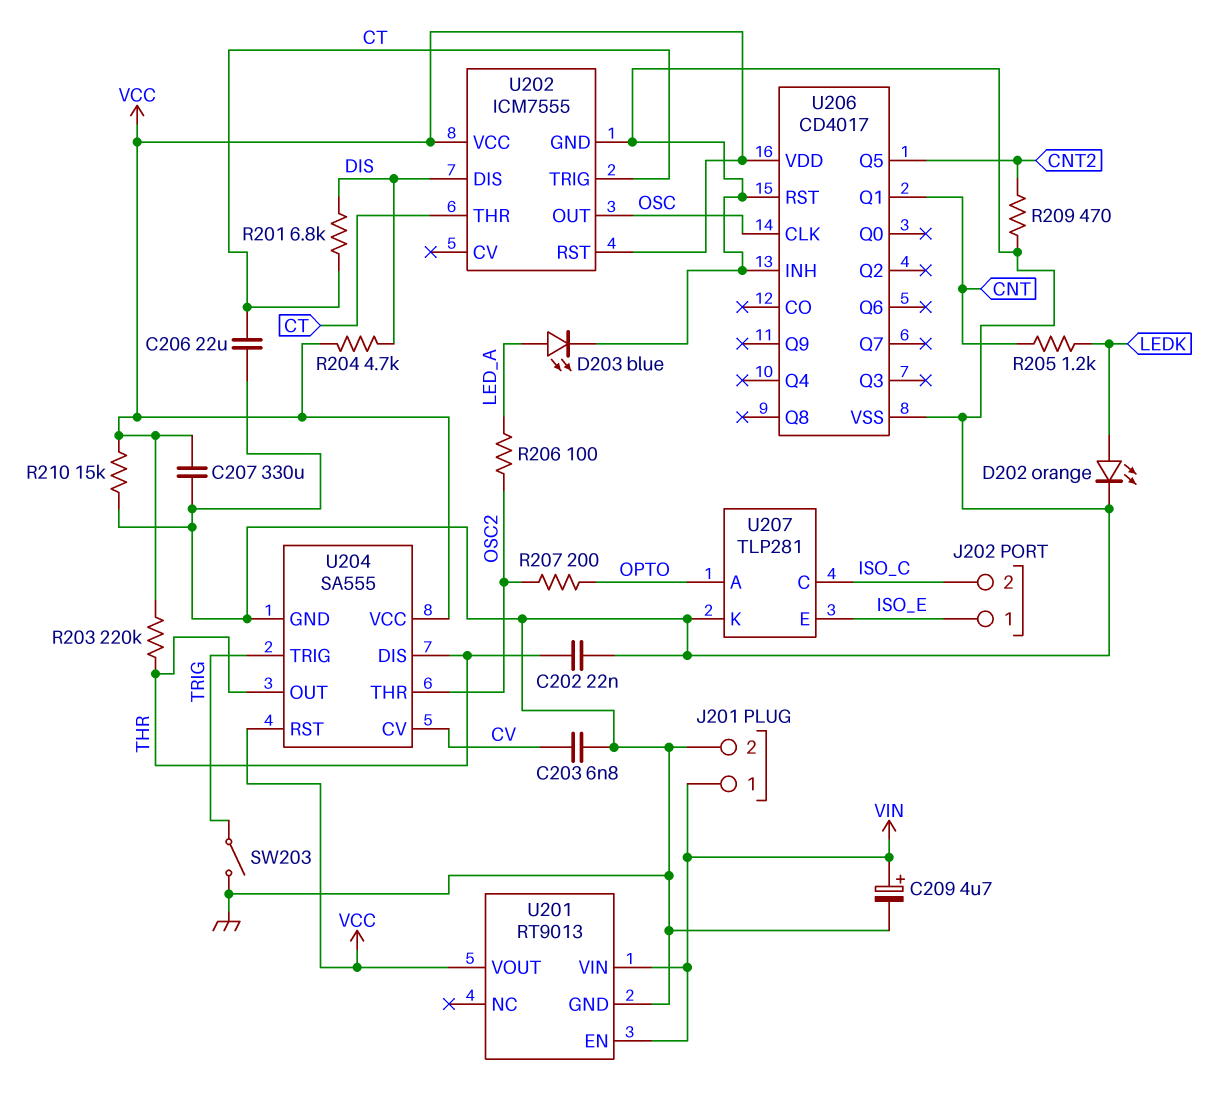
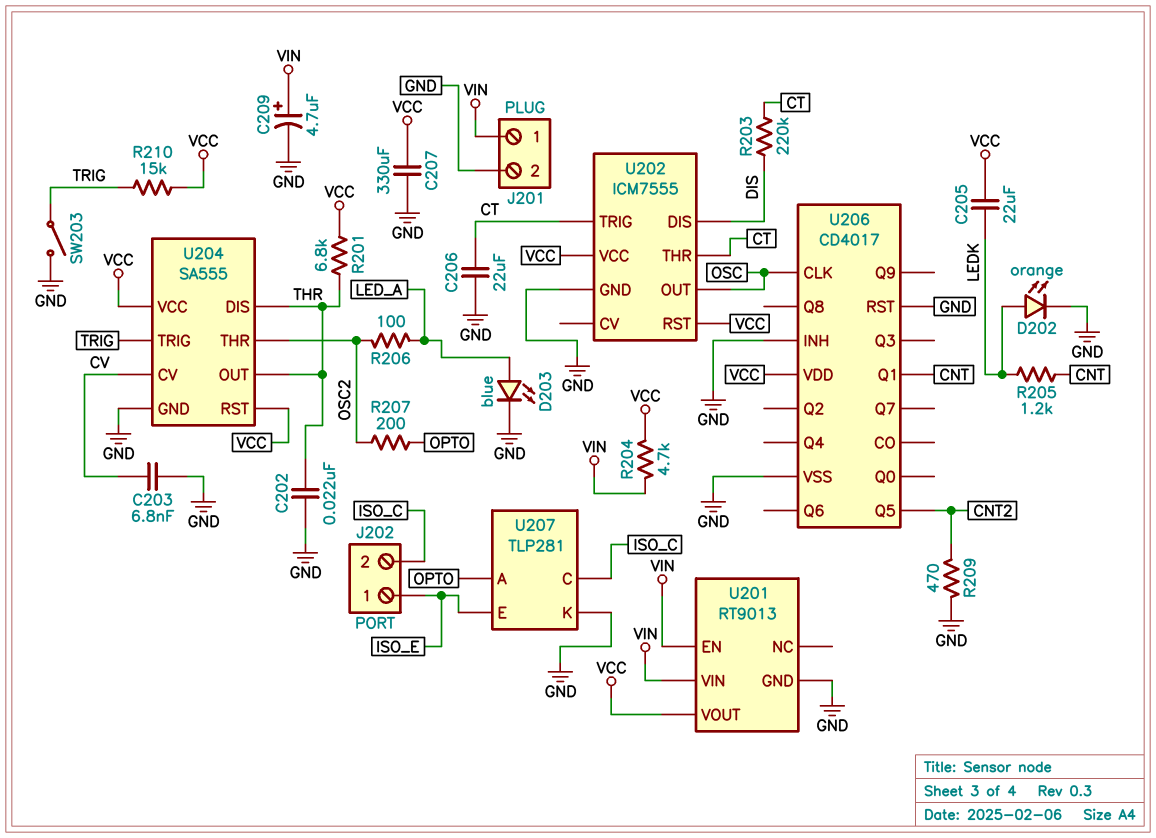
C205: none -> 22uF (LEDK, VCC)
R201: 6.8k (CT, DIS) -> 6.8k (THR, VCC)
R203: 220k (THR, VCC) -> 220k (CT, DIS)
R204: 4.7k (DIS, VCC) -> 4.7k (VCC, VIN)
R210: 15k (GND, VCC) -> 15k (TRIG, VCC)

